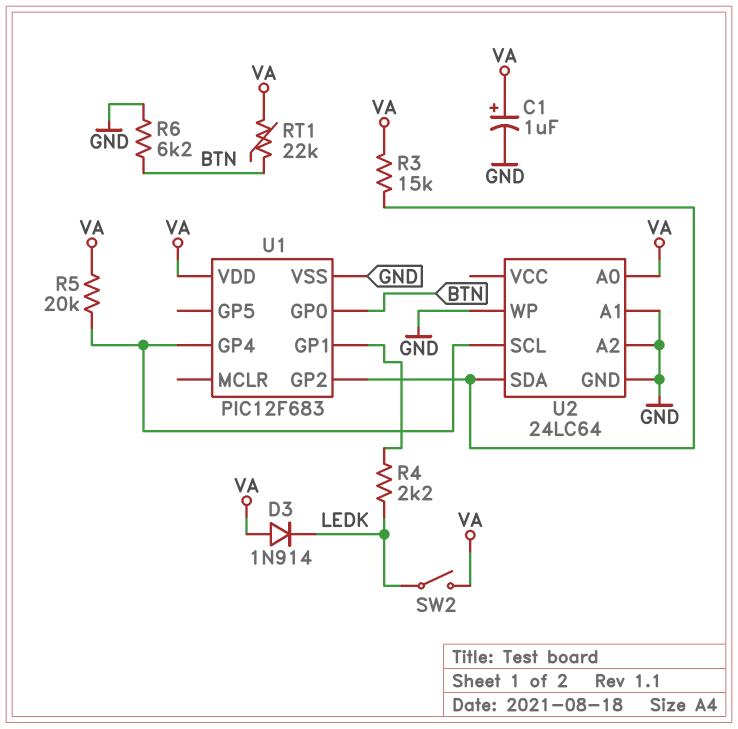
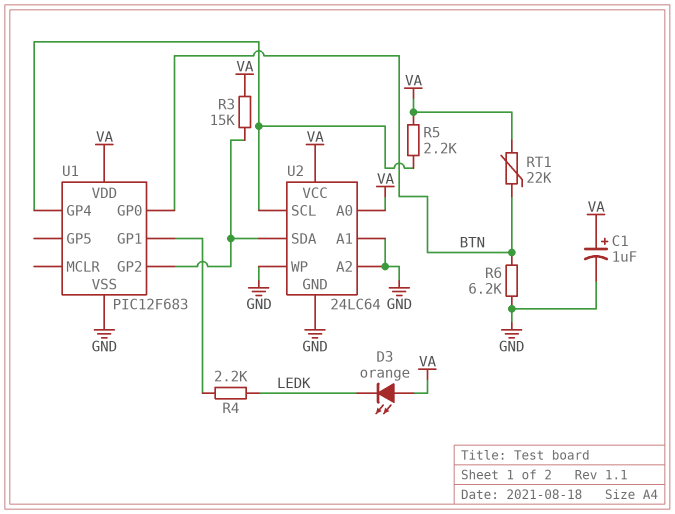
D3: diode 1N914 (A VA, K LEDK) -> LED orange (A VA, K LEDK)
R5: 20k (U1/GP4, VA) -> 2.2k (U1/GP4, VA)
SW2: switch (LEDK, VA) -> none
U2 pin VCC: none -> VA

